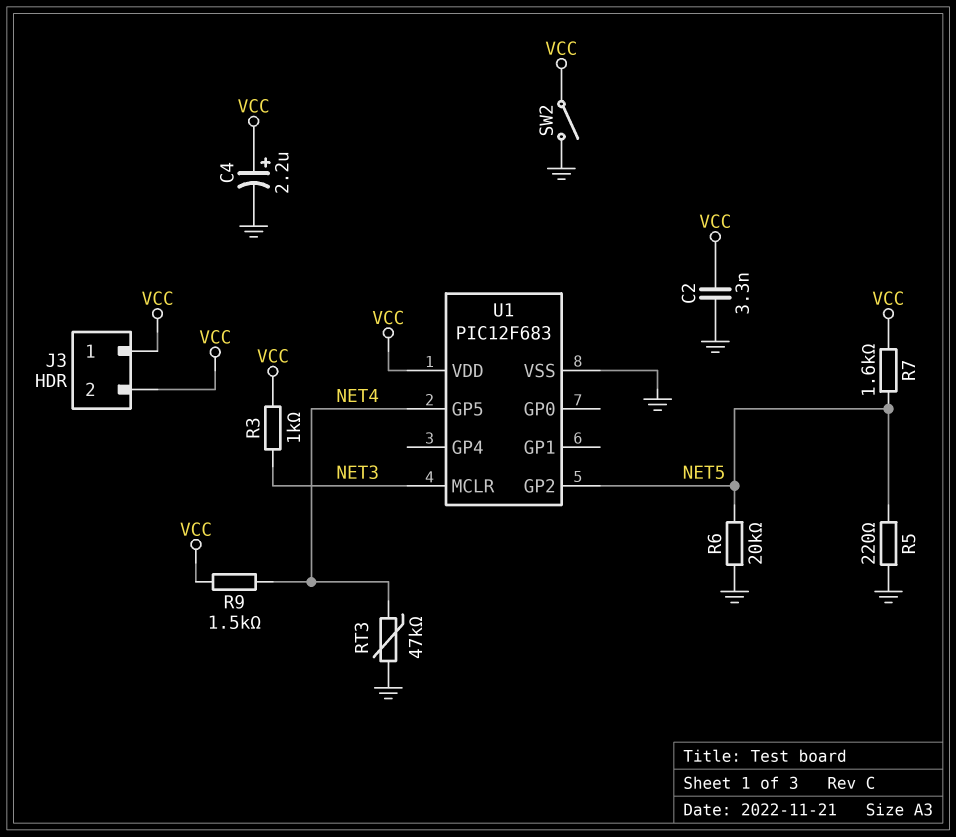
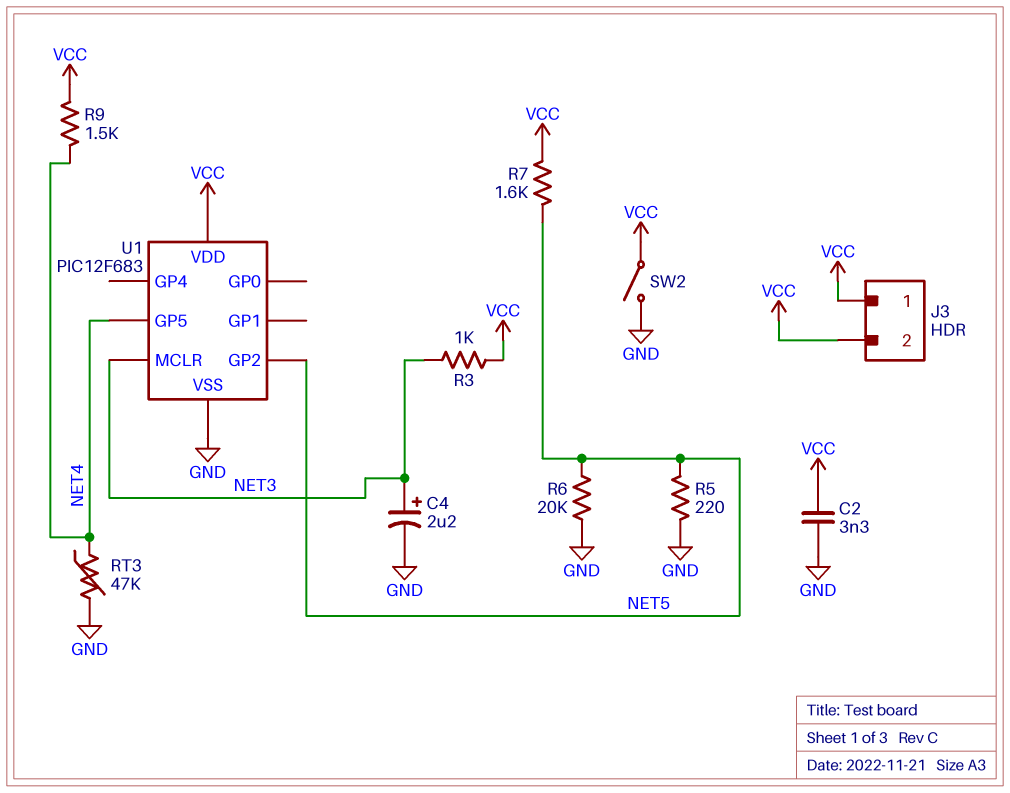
C4: 2.2uF (plus VCC, minus GND) -> 2.2uF (plus NET3, minus GND)

